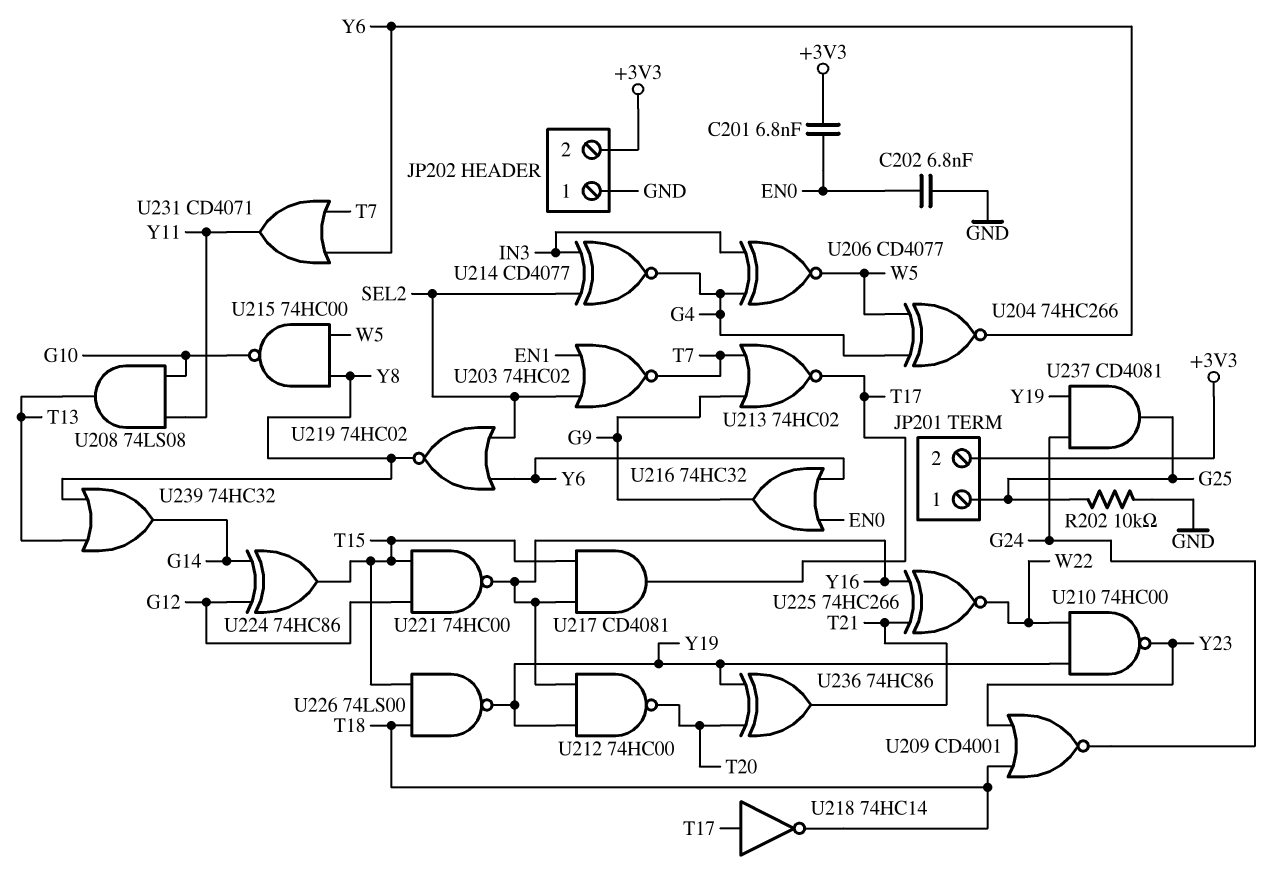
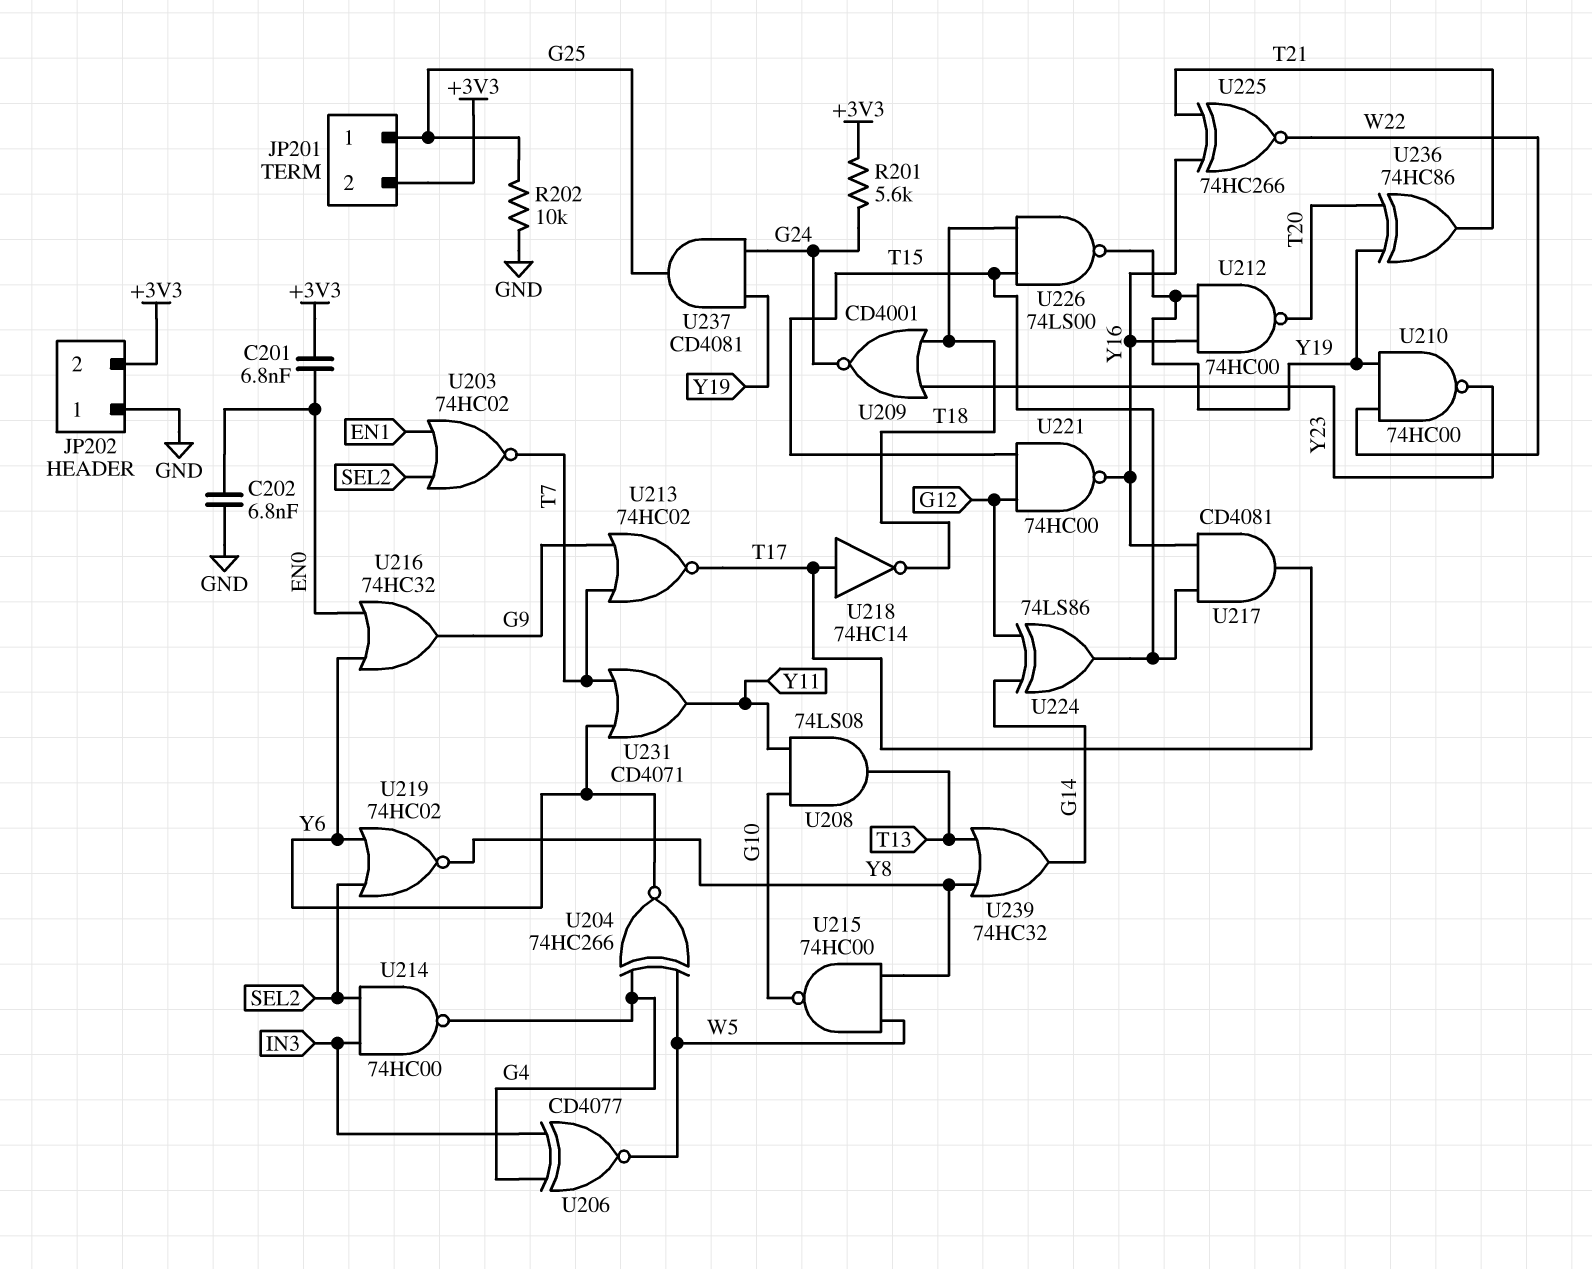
R201: none -> 5.6k (+3V3, G24)
U214: XNOR CD4077 (in IN3, in SEL2, out G4) -> NAND 74HC00 (in IN3, in SEL2, out G4)
U224: XOR 74HC86 (in G12, in G14, out T15) -> XOR 74LS86 (in G12, in G14, out T15)

